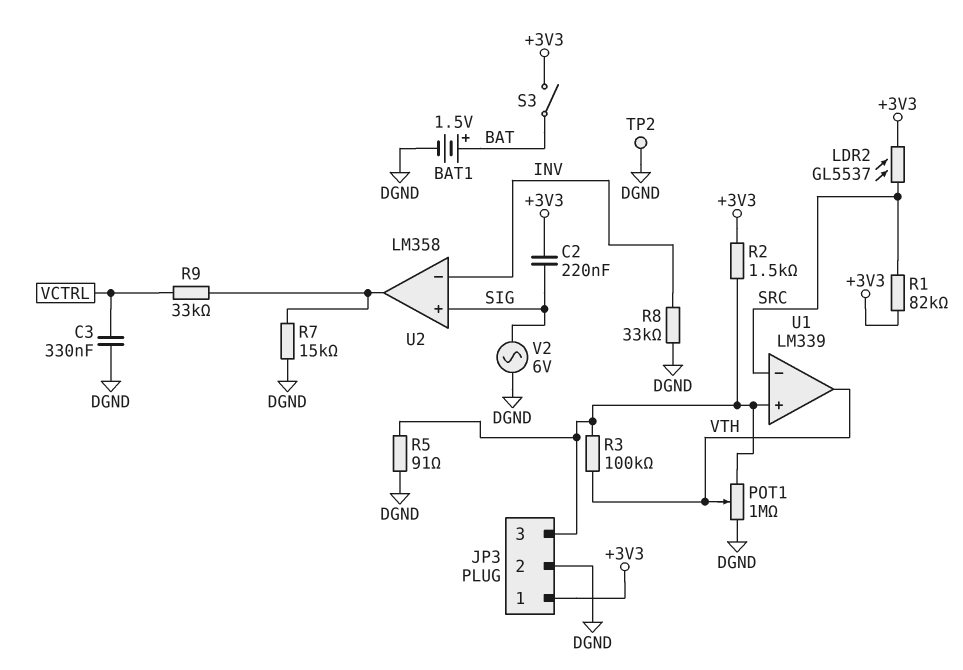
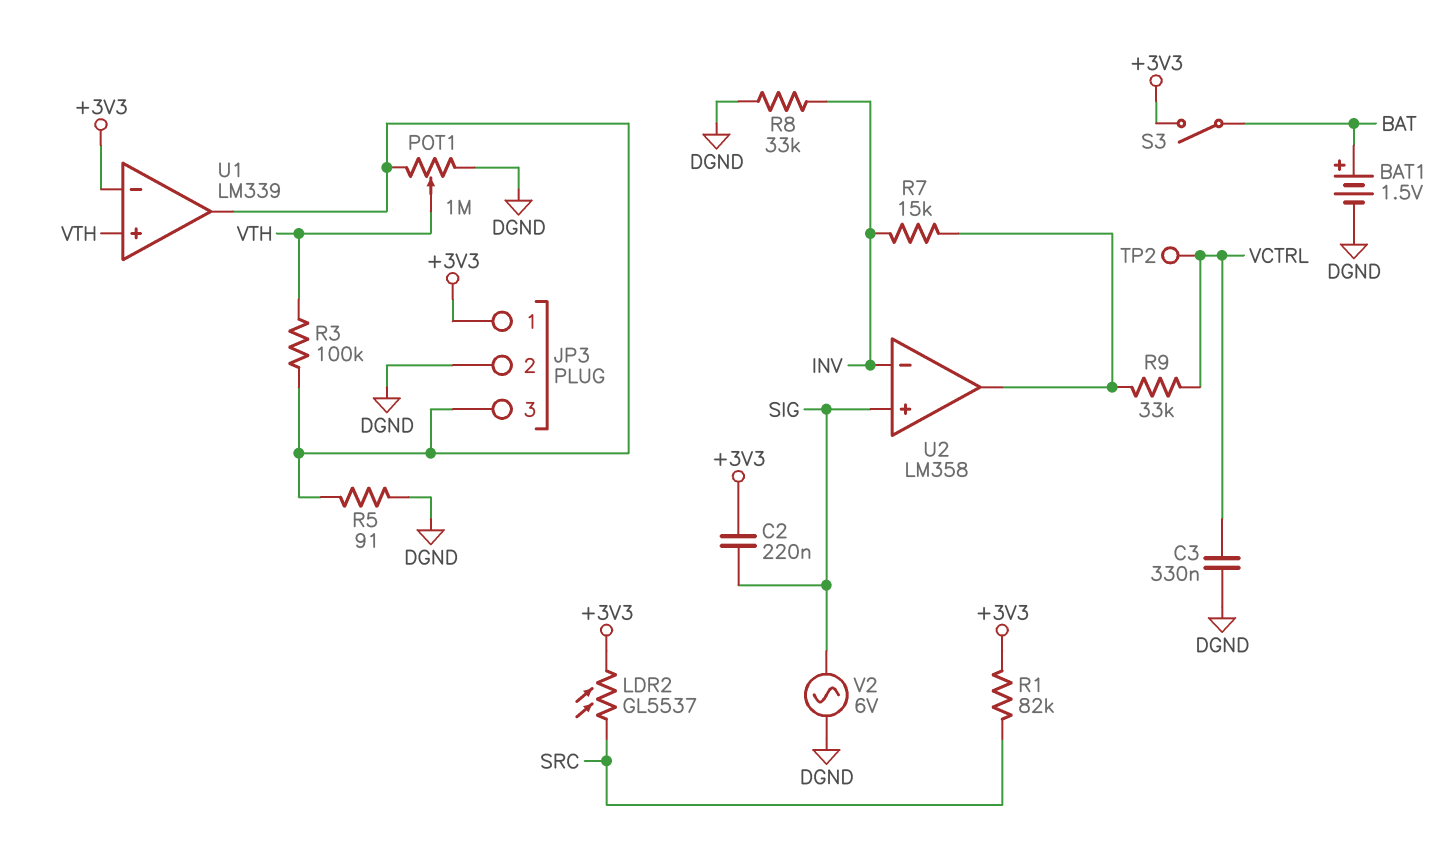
R2: 1.5k (+3V3, JP3/3) -> none
R7: 15k (DGND, U2/out) -> 15k (INV, U2/out)
TP2: test point (DGND) -> test point (VCTRL)
U1 pin in+: JP3/3 -> VTH
U1 pin in-: SRC -> +3V3
U1 pin out: VTH -> JP3/3

